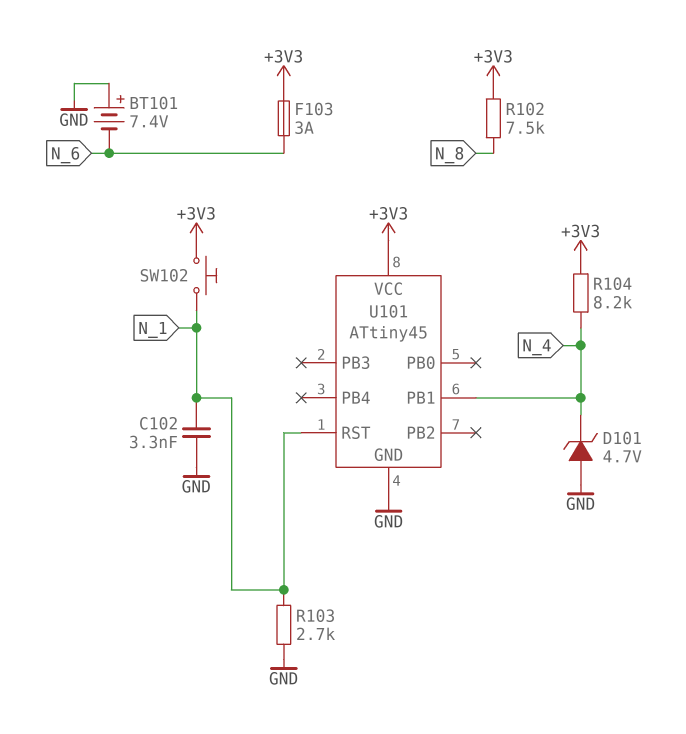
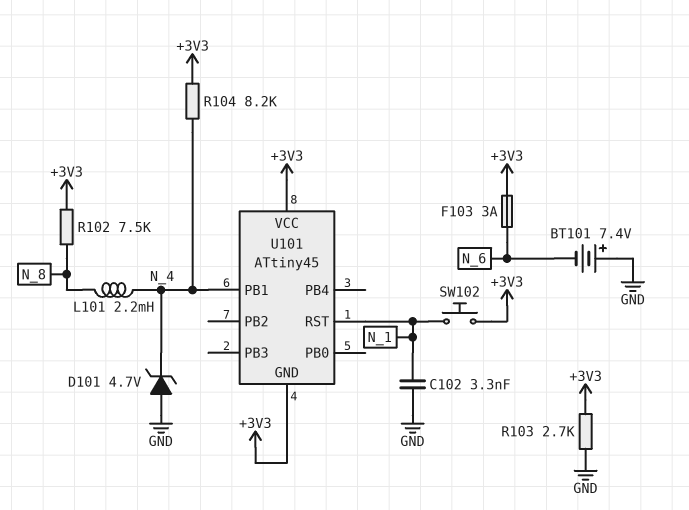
L101: none -> 2.2mH (N_4, N_8)
R103: 2.7k (GND, N_1) -> 2.7k (+3V3, GND)
U101 pin GND: GND -> +3V3

